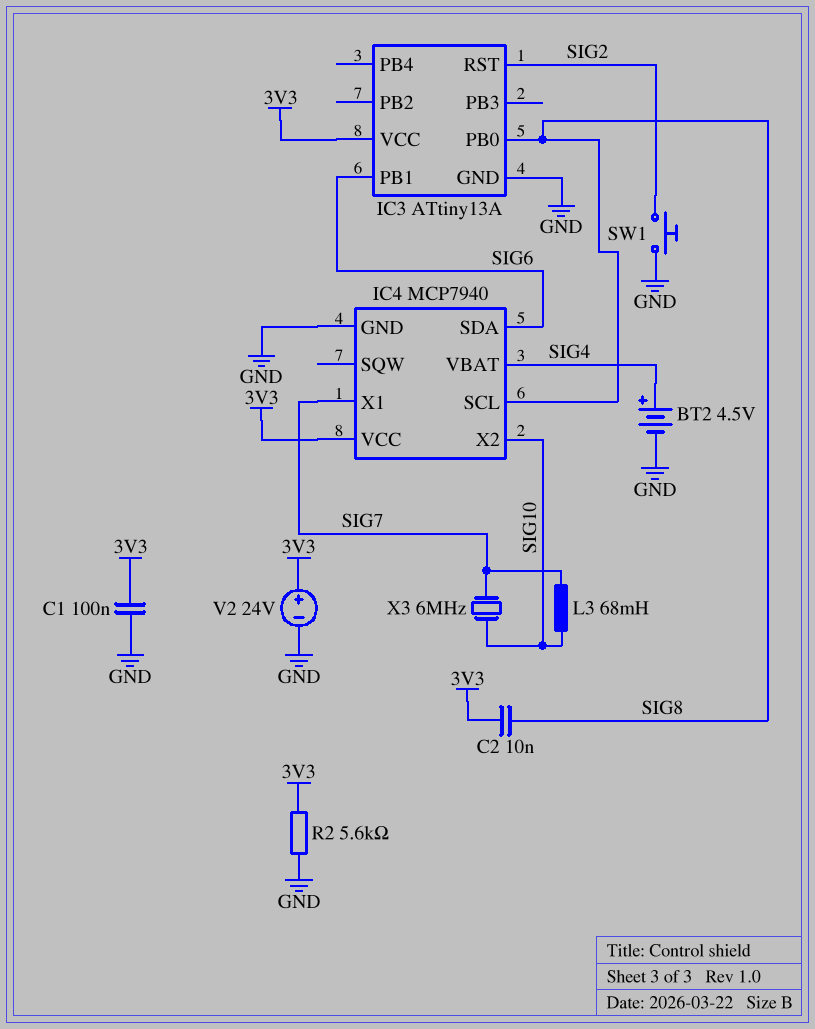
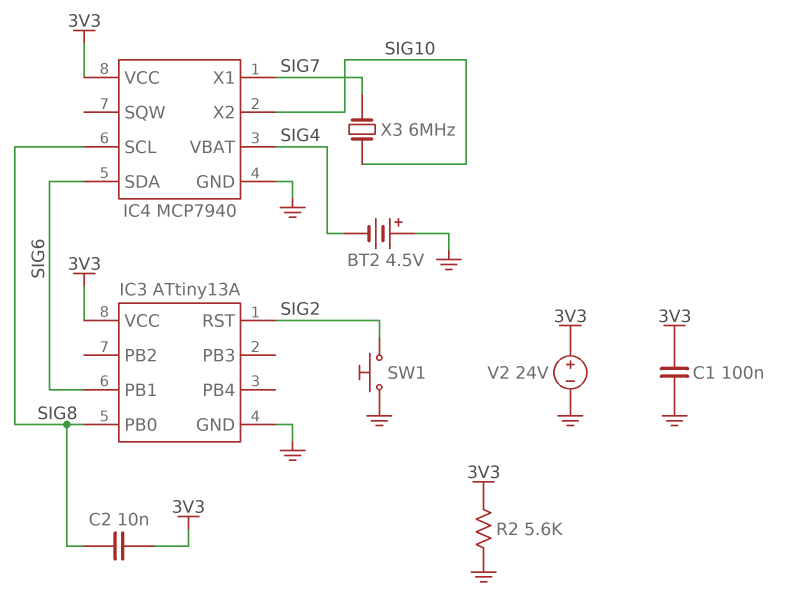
BT2: 4.5V (plus SIG4, minus GND) -> 4.5V (plus GND, minus SIG4)
L3: 68mH (SIG7, SIG10) -> none

